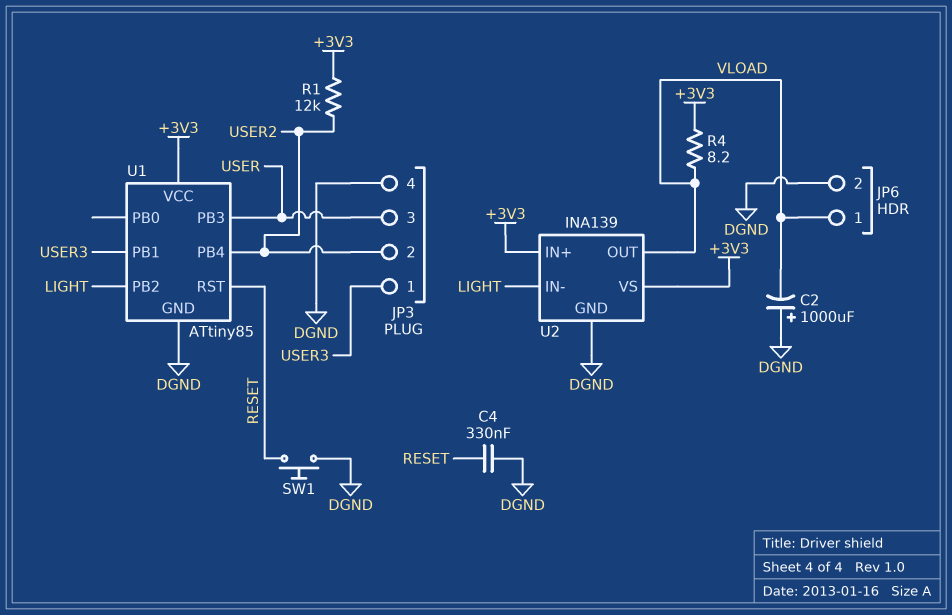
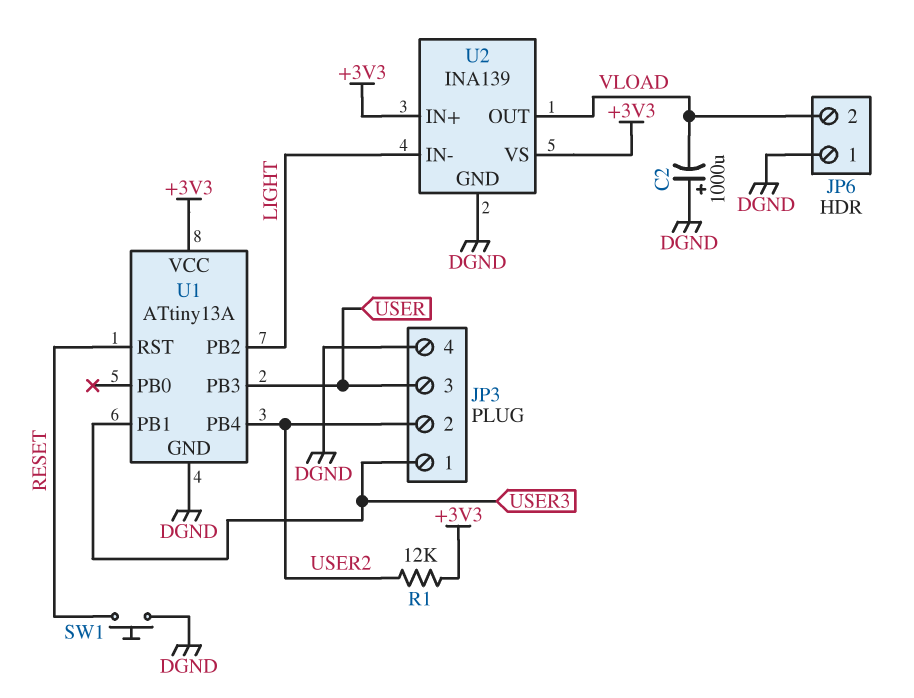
C4: 330nF (DGND, RESET) -> none
JP6 pin 1: VLOAD -> DGND
JP6 pin 2: DGND -> VLOAD
R4: 8.2 (+3V3, VLOAD) -> none
U1: ATtiny85 -> ATtiny13A

